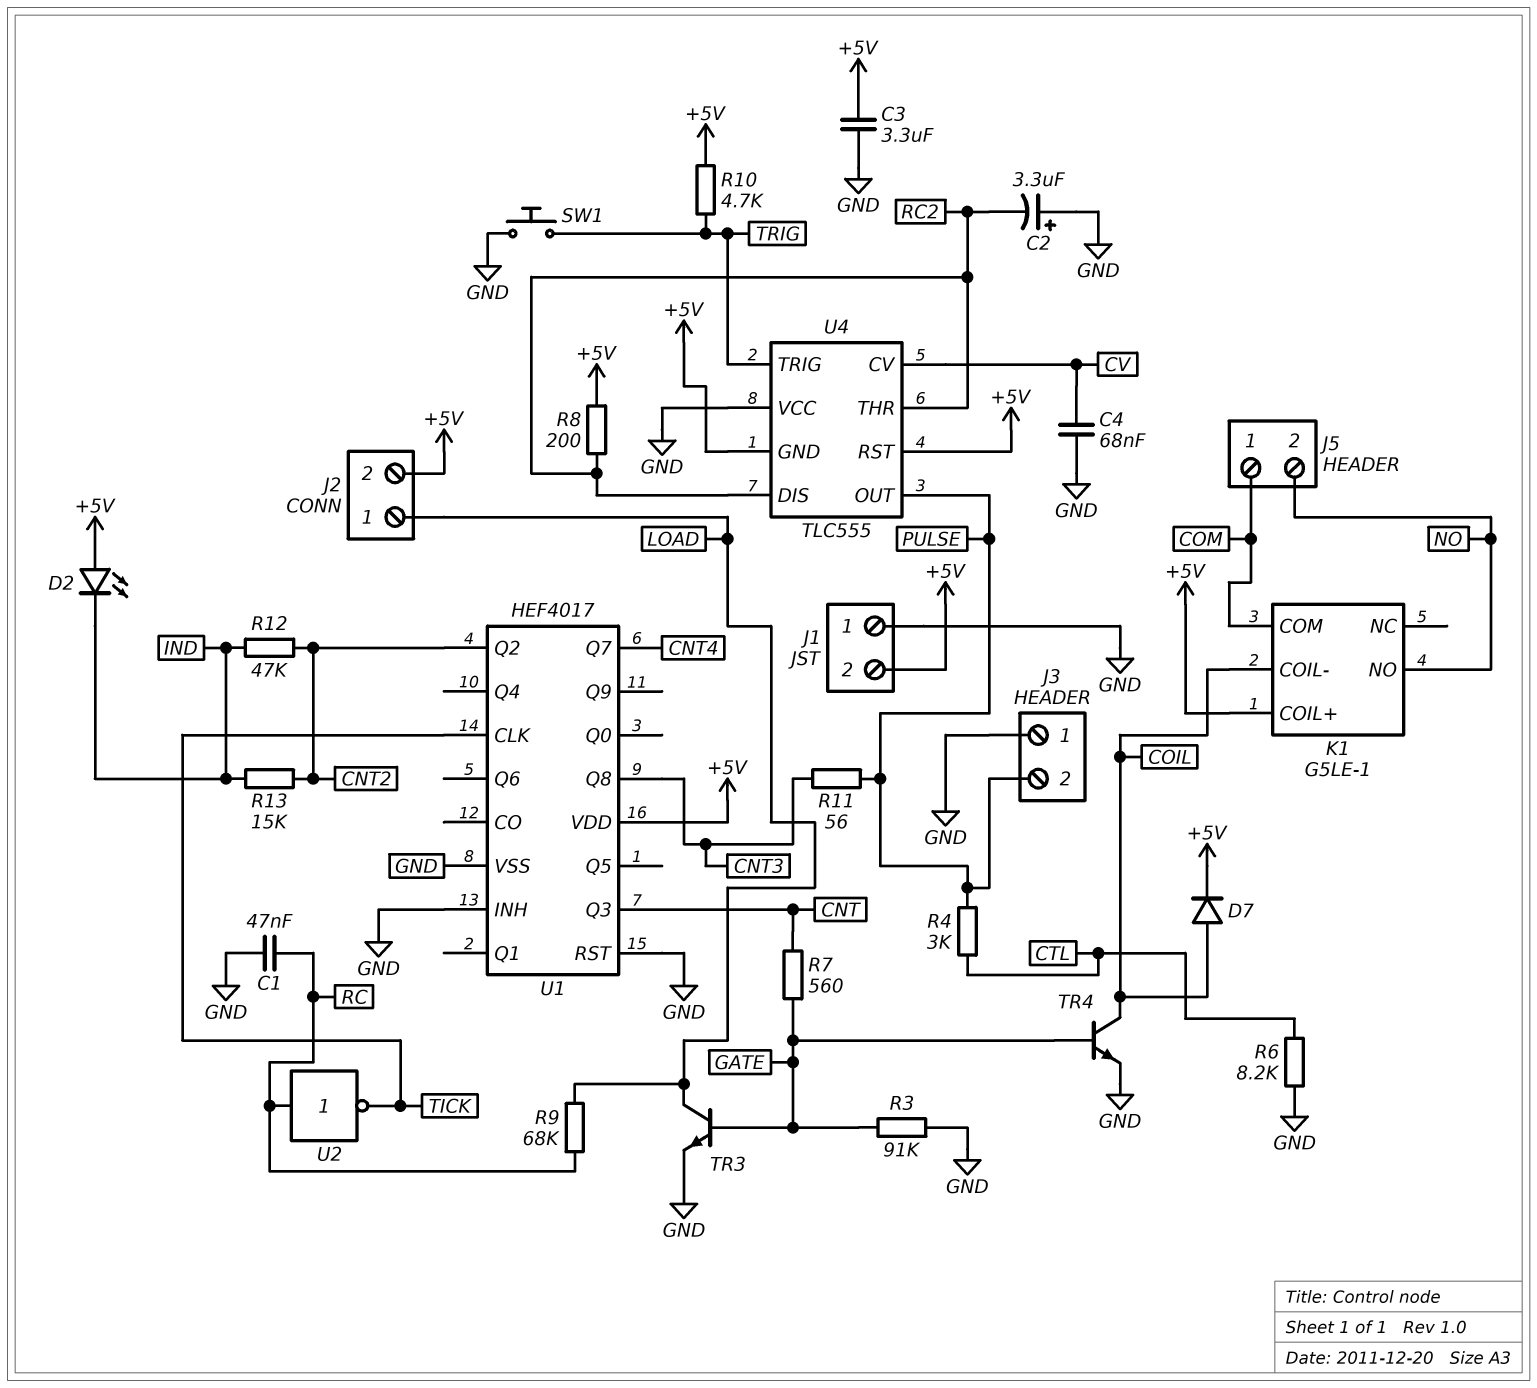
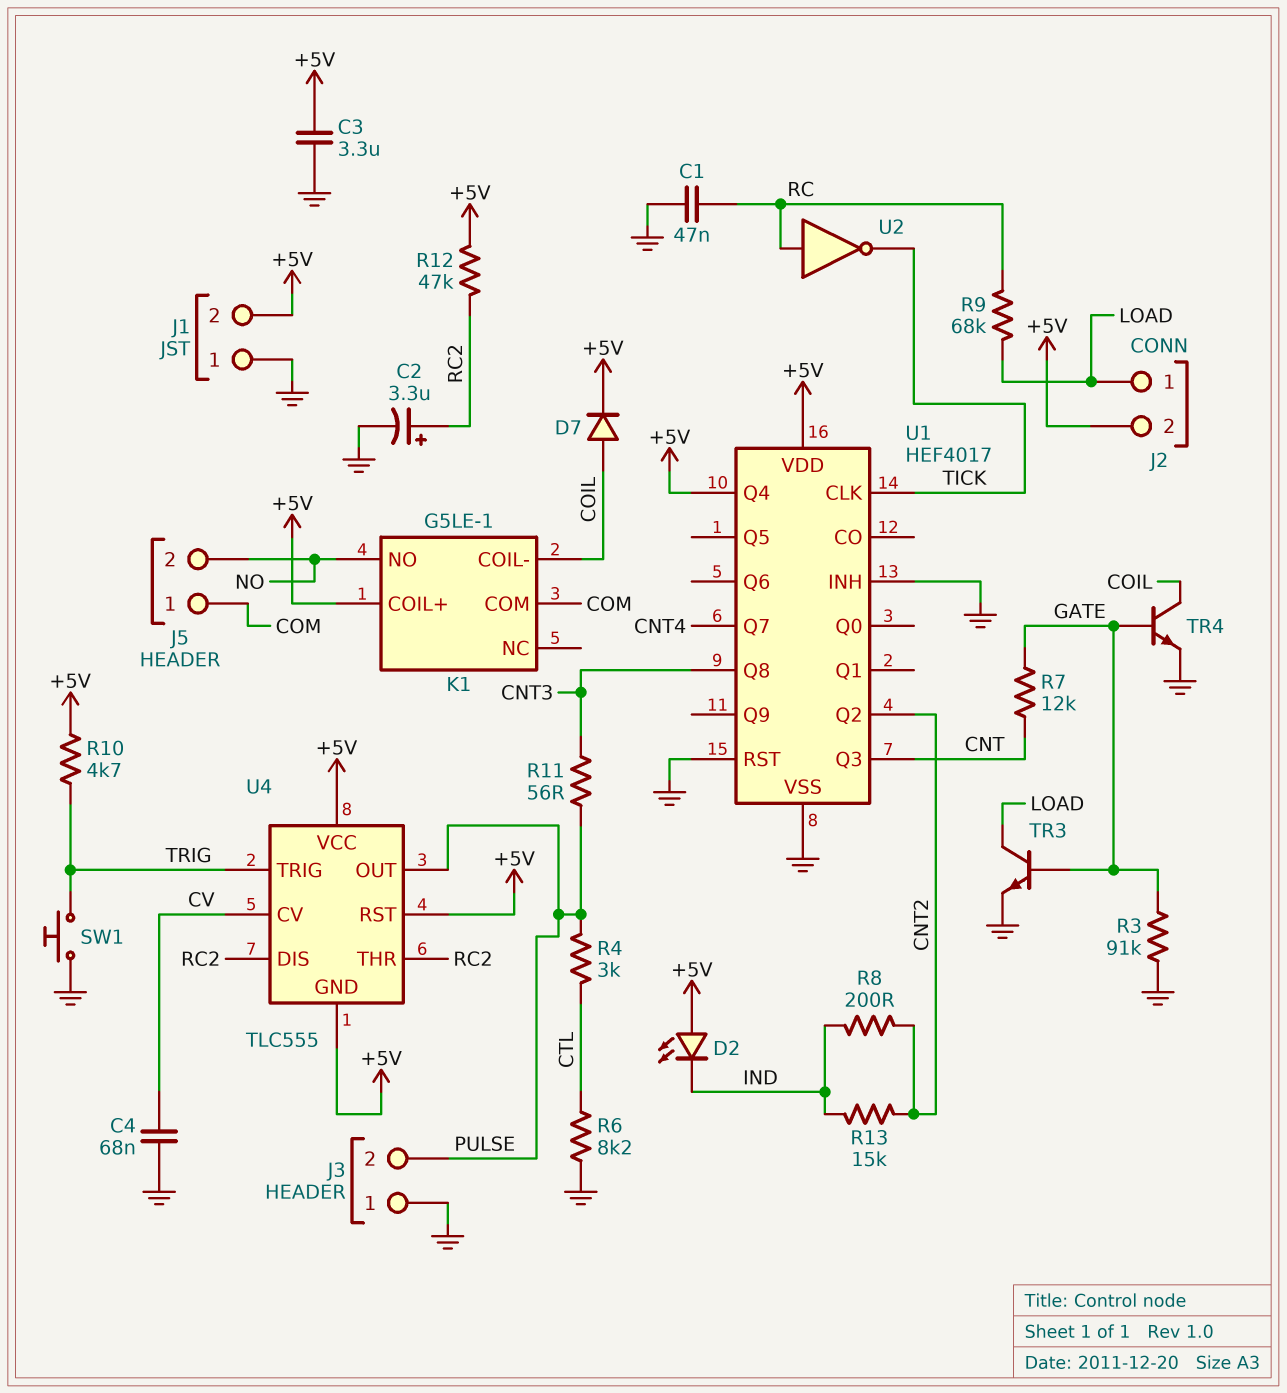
C2: 3.3uF (plus GND, minus RC2) -> 3.3uF (plus RC2, minus GND)
R7: 560 (CNT, GATE) -> 12k (CNT, GATE)
R8: 200 (+5V, RC2) -> 200 (CNT2, IND)
R12: 47k (CNT2, IND) -> 47k (+5V, RC2)
U1 pin Q4: none -> +5V
U4 pin VCC: GND -> +5V

